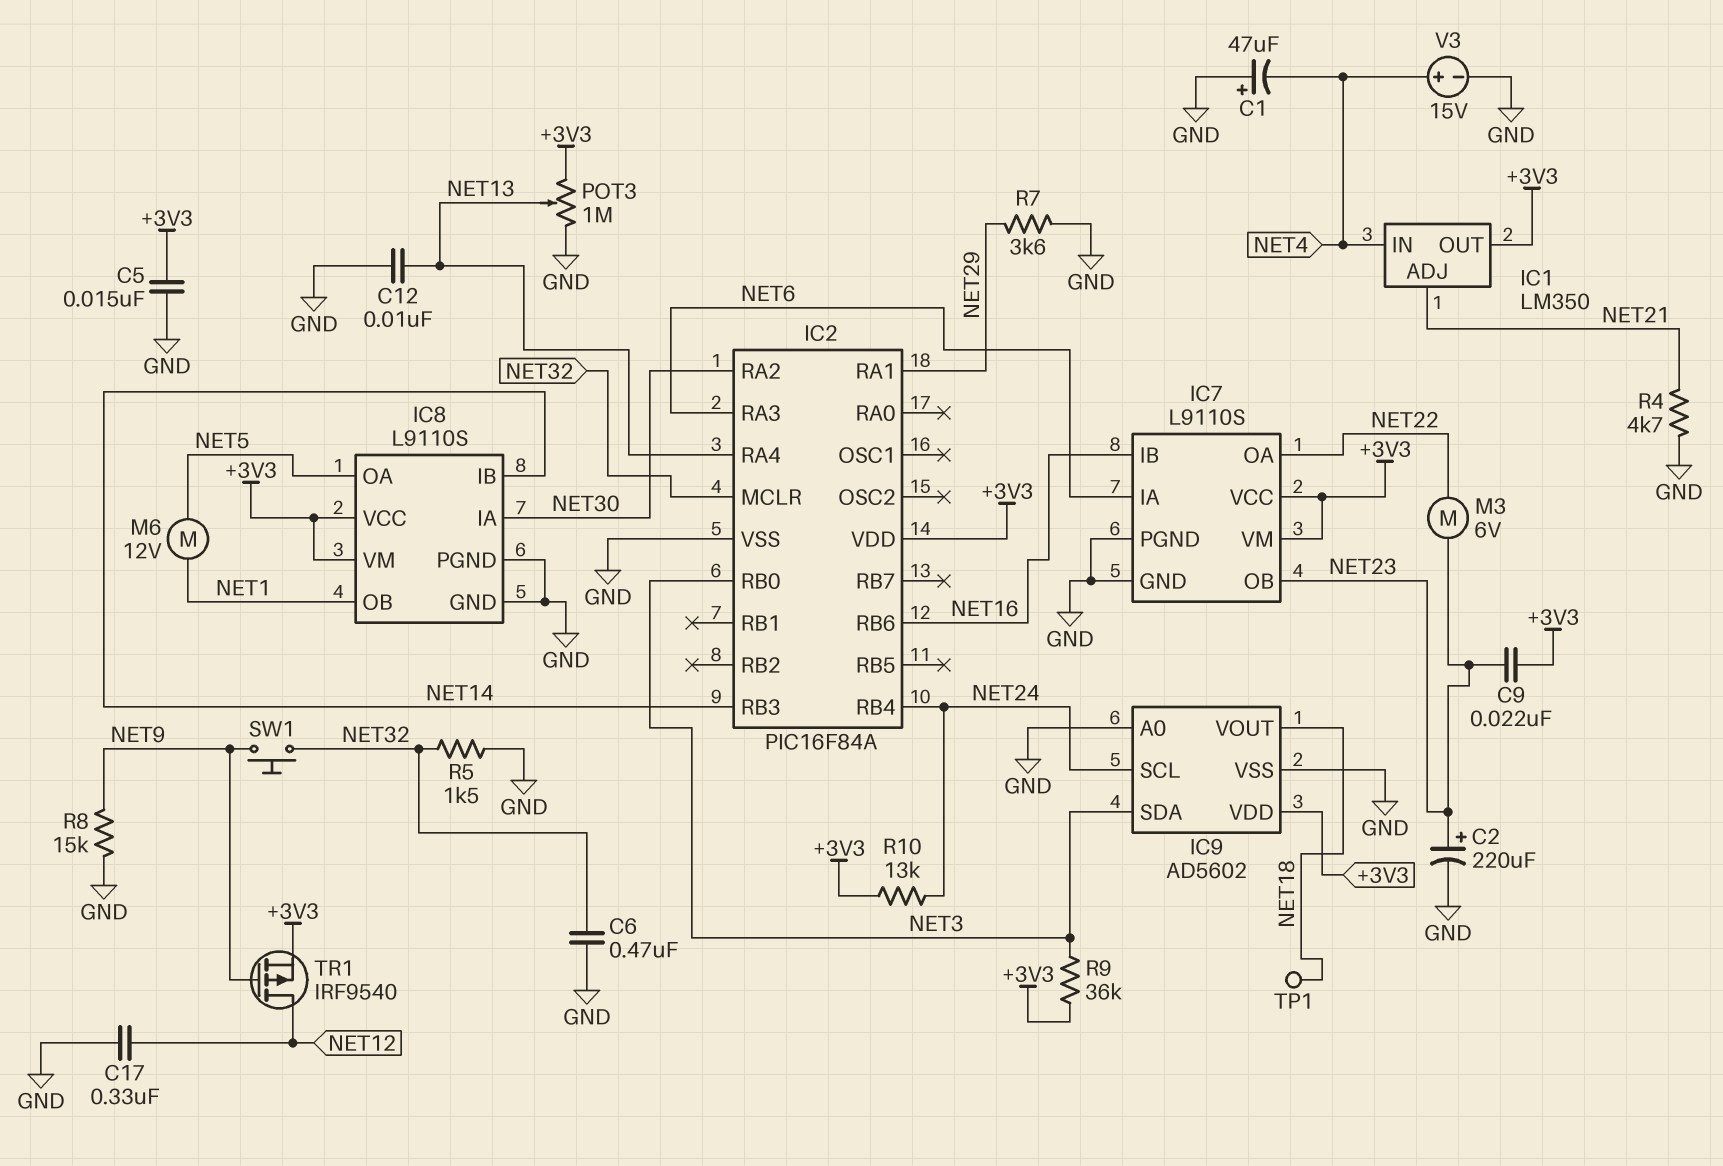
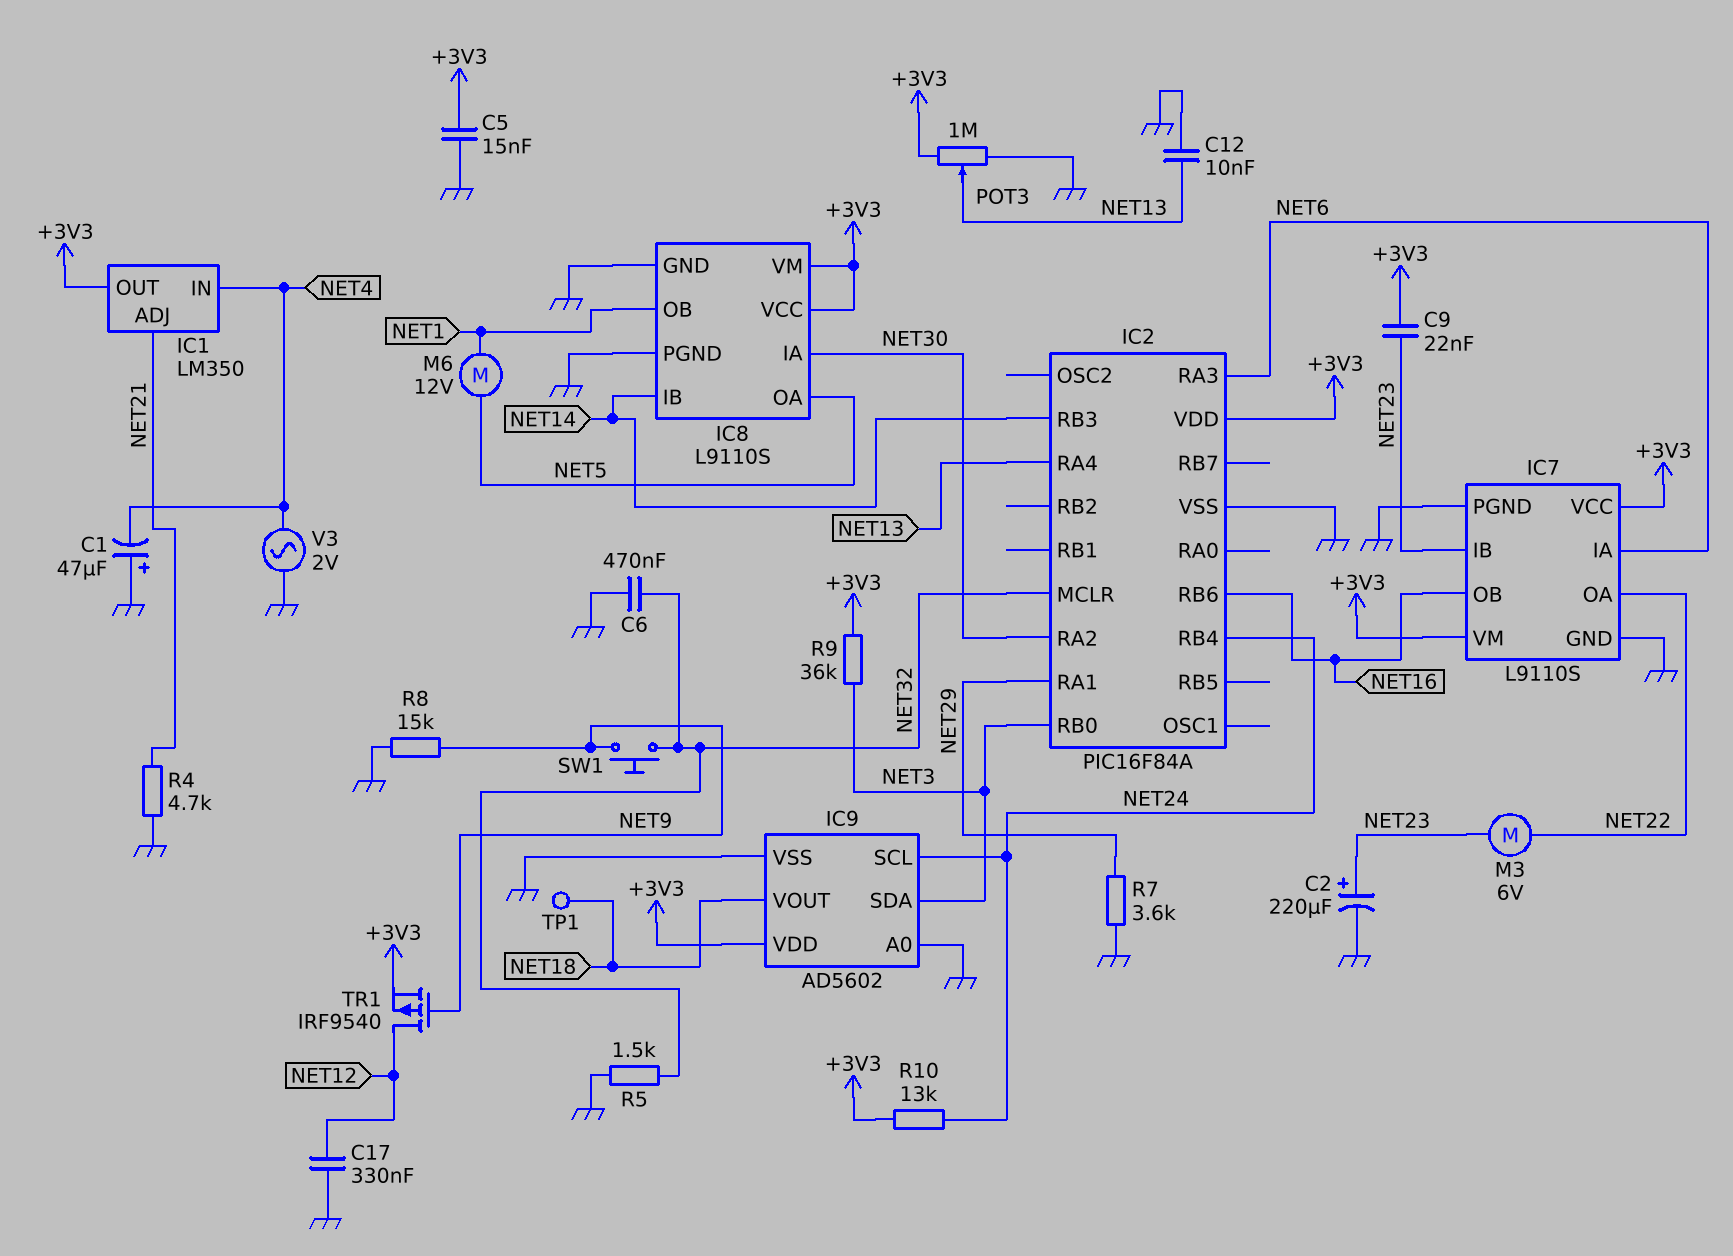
IC7 pin IB: NET16 -> NET23
IC7 pin OB: NET23 -> NET16
V3: 15V (plus NET4, minus GND) -> AC 2V (GND, NET4)

